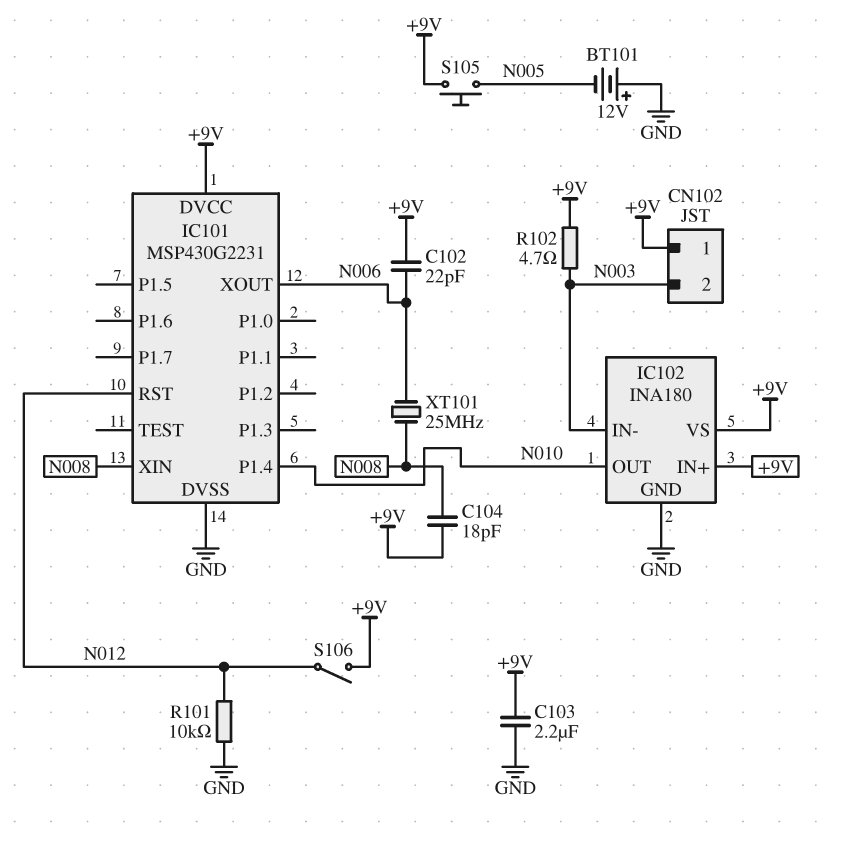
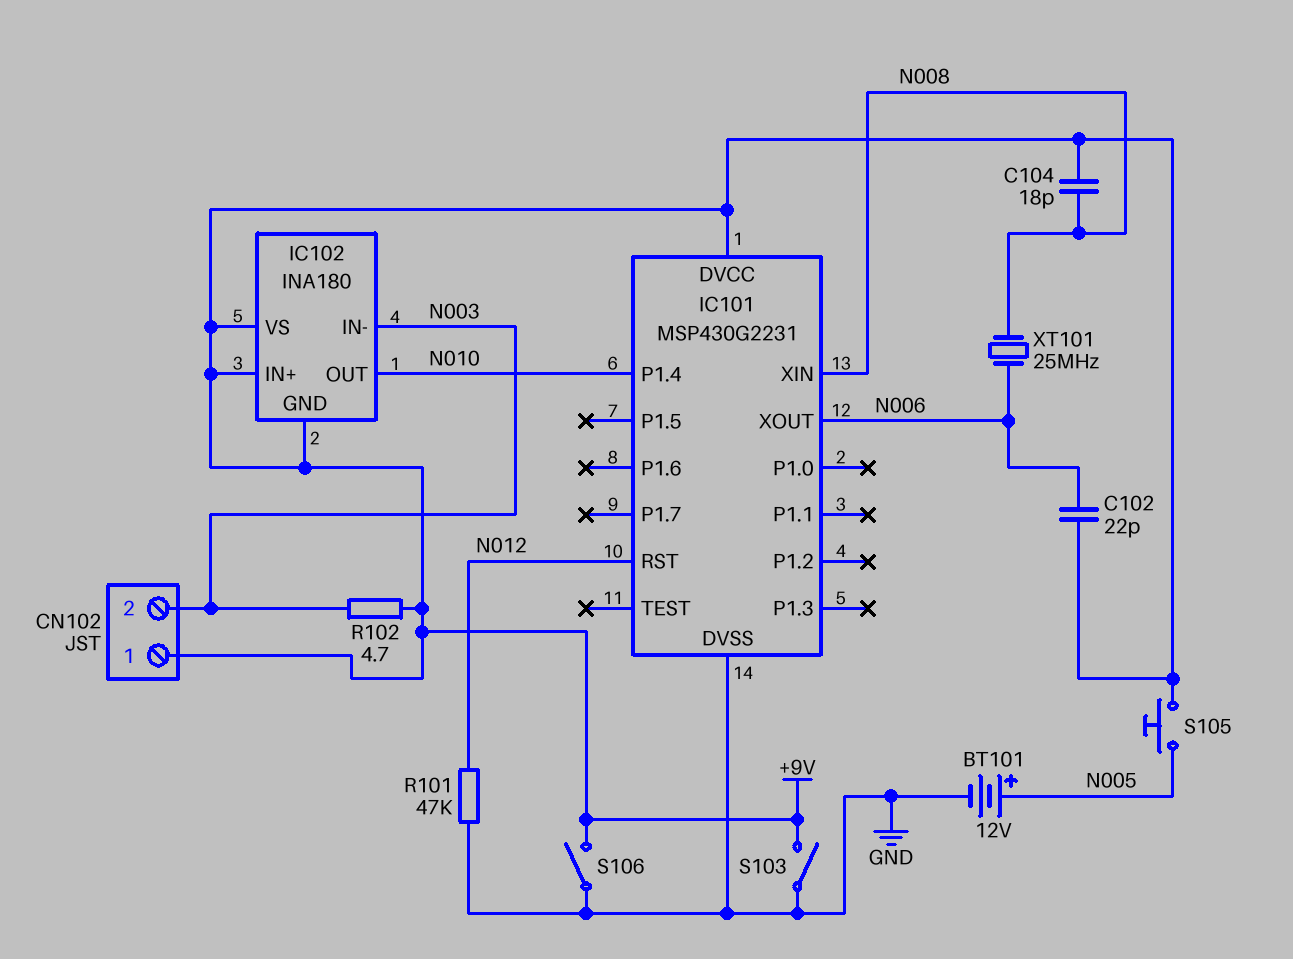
BT101: 12V (plus GND, minus N005) -> 12V (plus N005, minus GND)
C103: 2.2uF (+9V, GND) -> none
IC102 pin GND: GND -> +9V
R101: 10k (GND, N012) -> 47k (GND, N012)
S103: none -> switch (+9V, GND)
S106: switch (+9V, N012) -> switch (+9V, GND)

